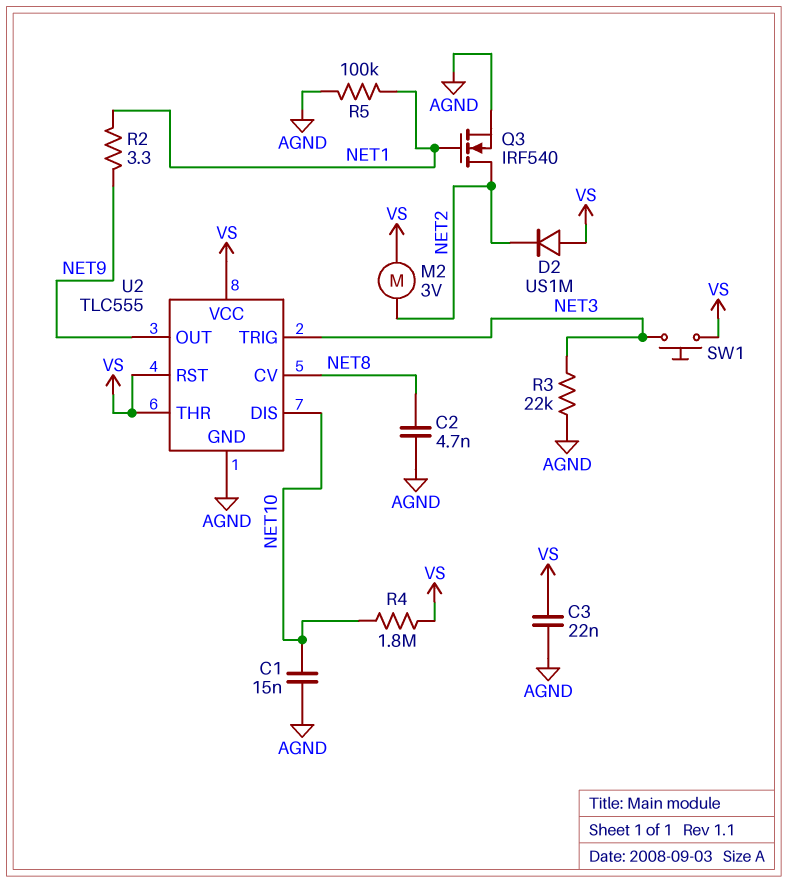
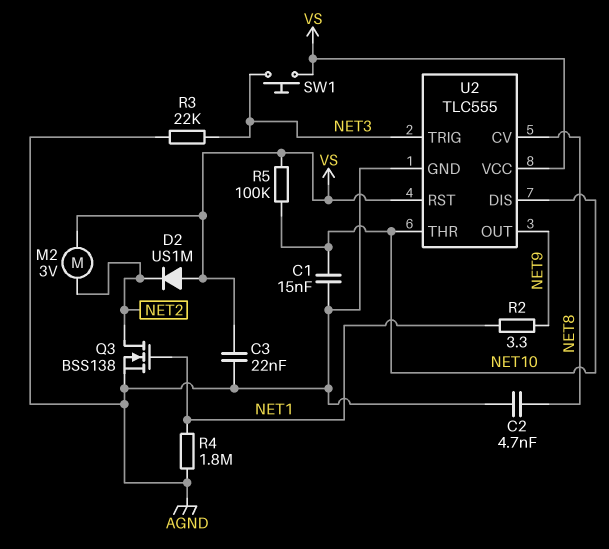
Q3: NMOS IRF540 (G NET1, D NET2, S AGND) -> NMOS BSS138 (G NET1, D NET2, S AGND)
R4: 1.8M (NET10, VS) -> 1.8M (AGND, NET1)
R5: 100k (AGND, NET1) -> 100k (NET10, VS)
U2 pin THR: VS -> NET10

